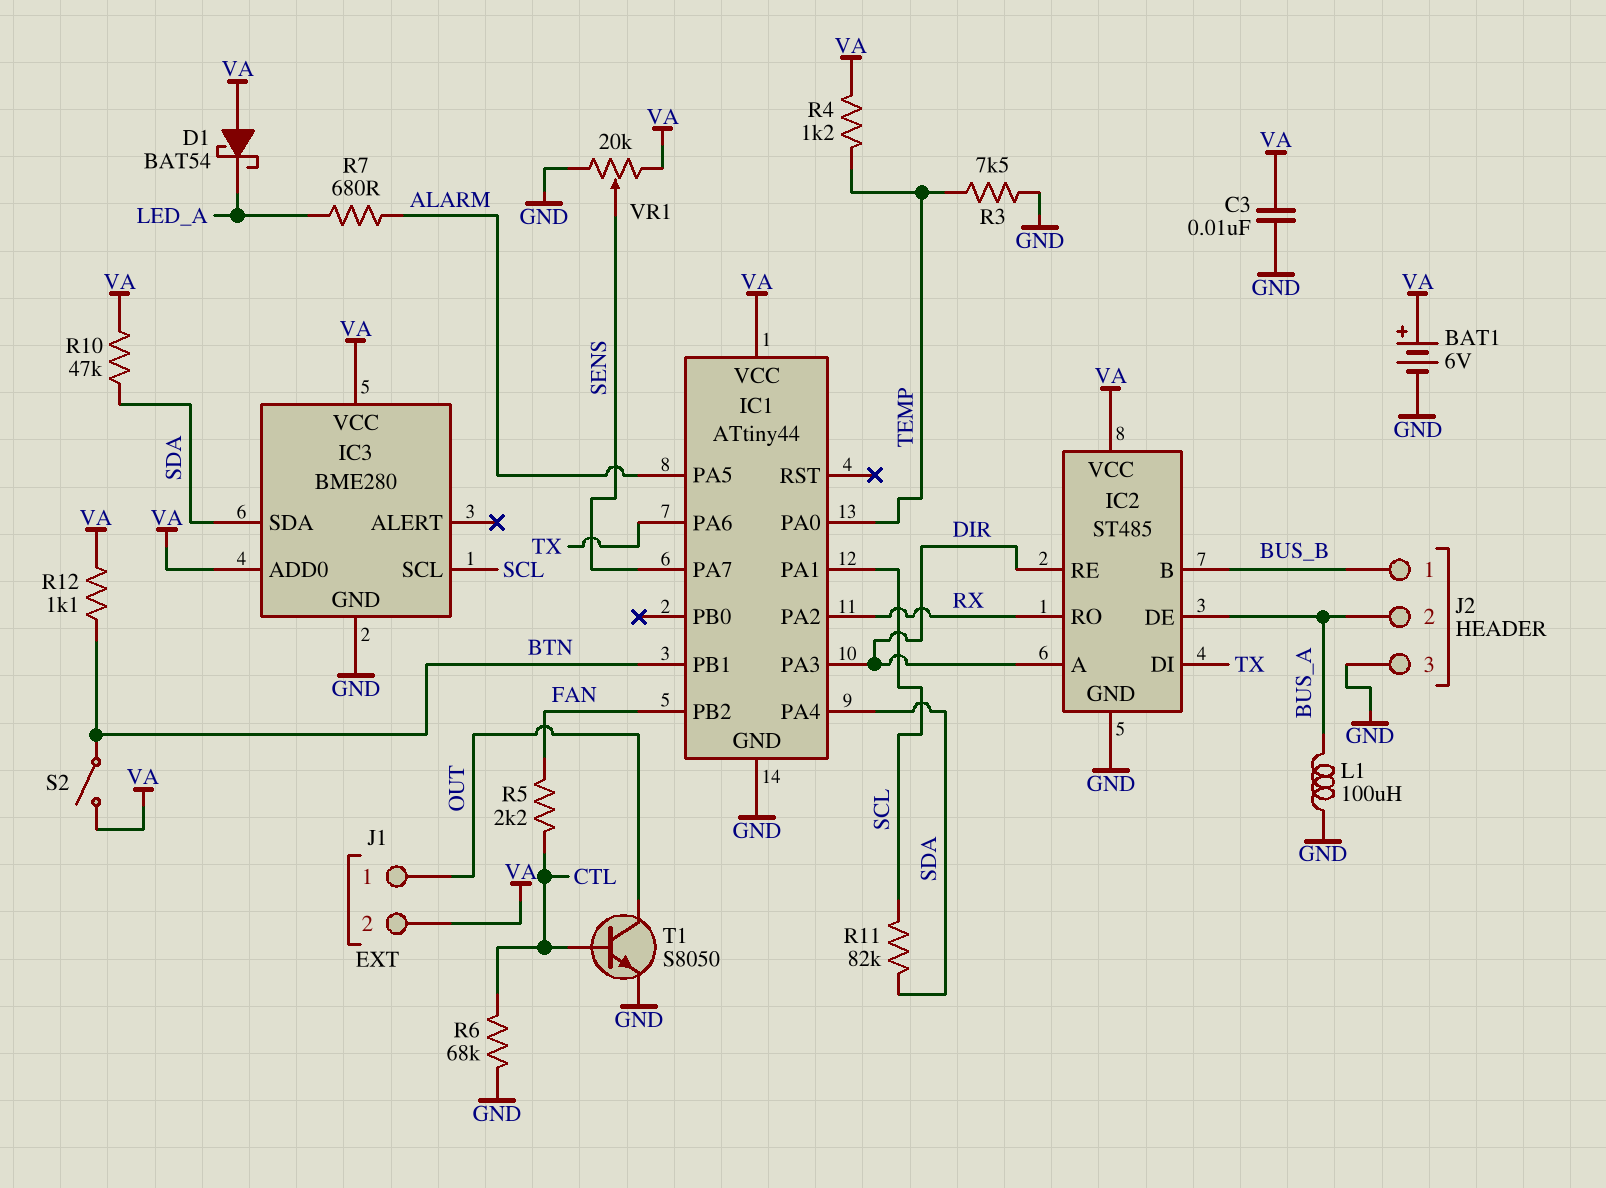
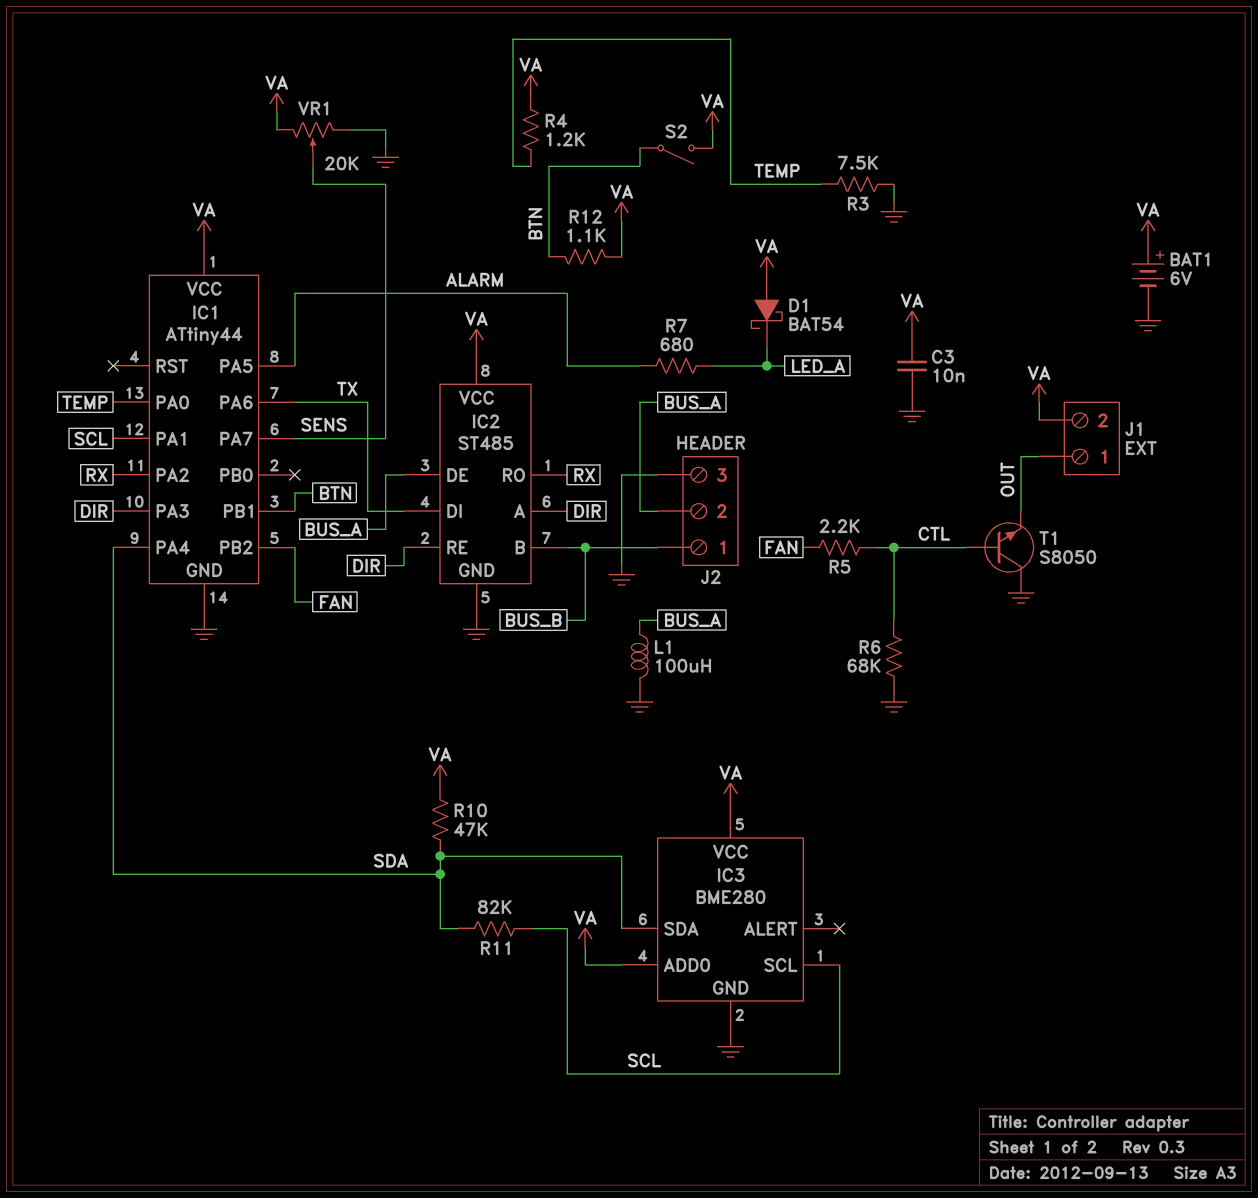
T1: NPN S8050 (B CTL, C OUT, E GND) -> NPN S8050 (B CTL, C GND, E OUT)

